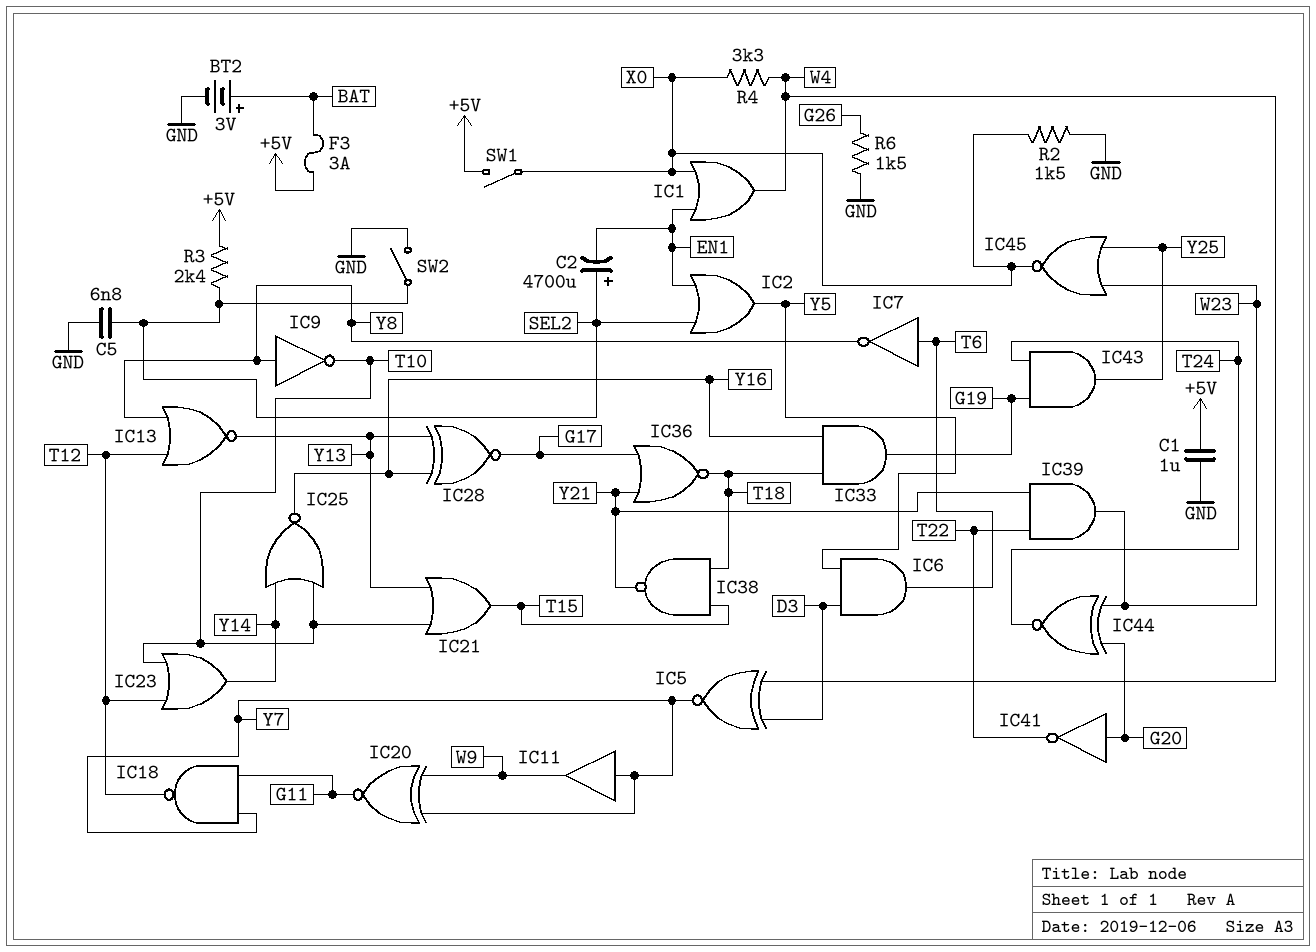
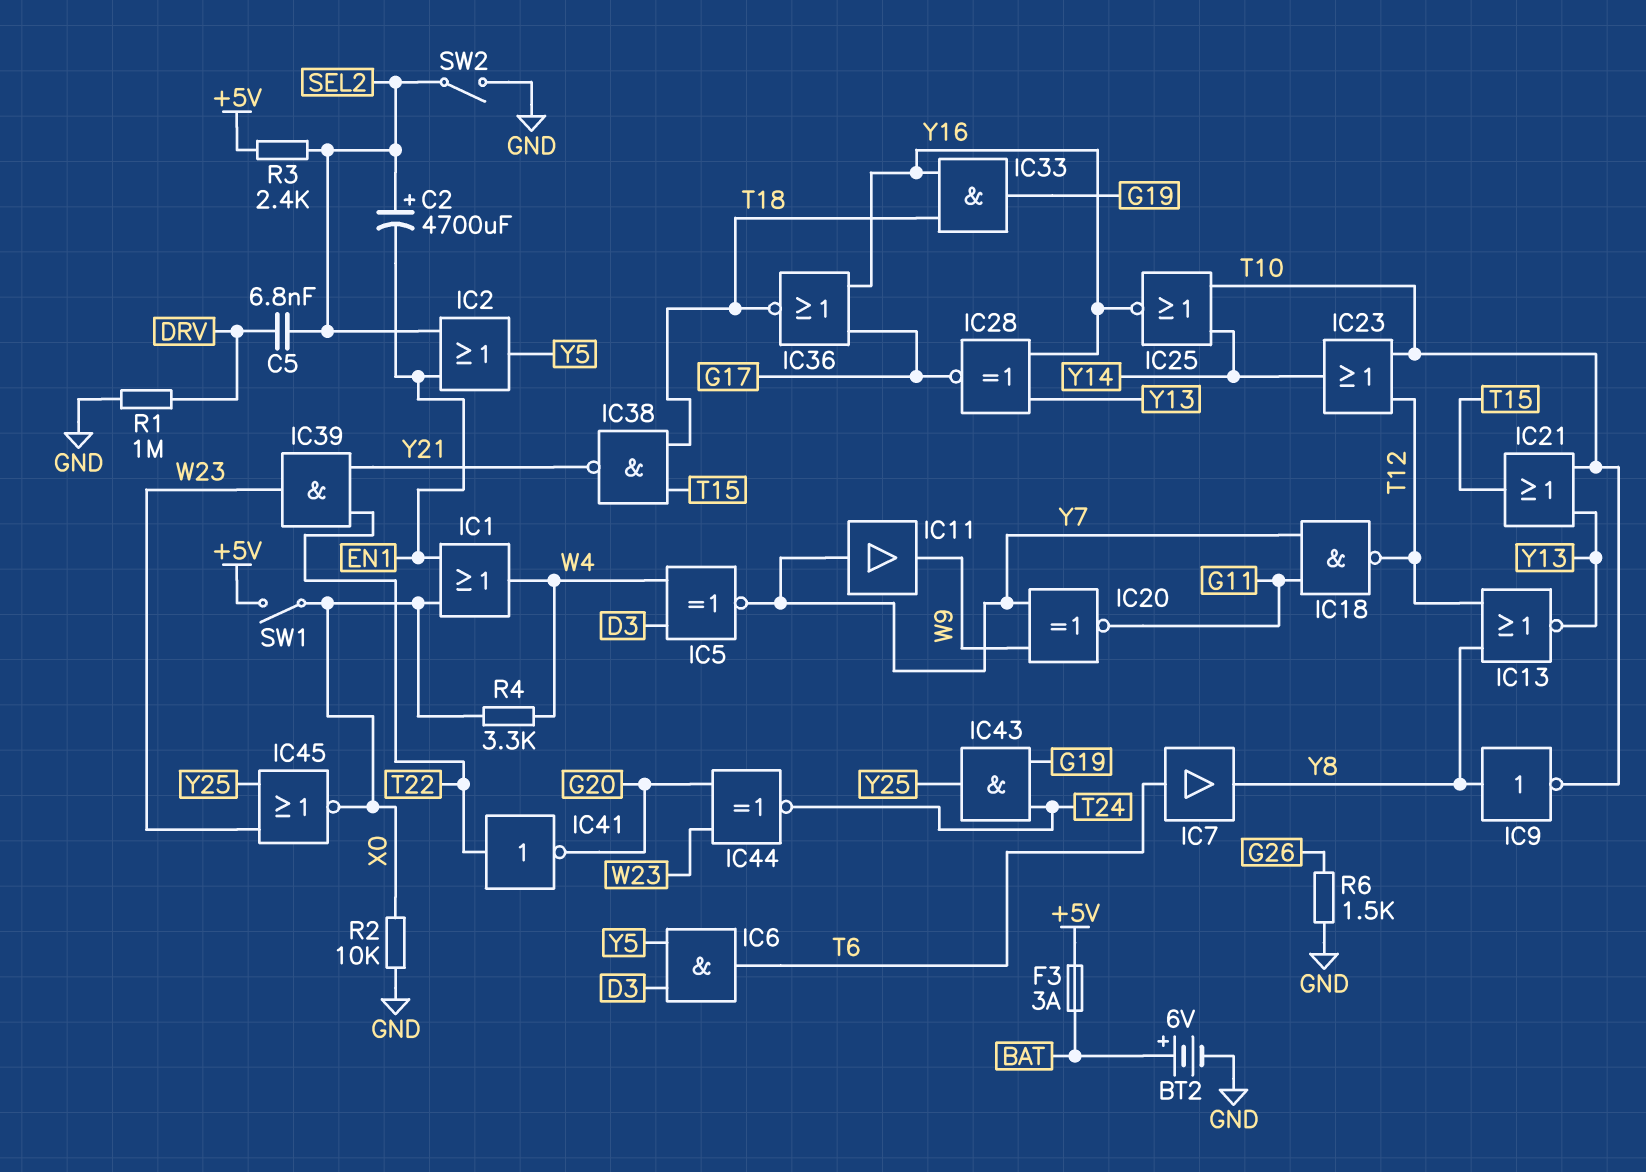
BT2: 3V (plus BAT, minus GND) -> 6V (plus BAT, minus GND)
C1: 1uF (+5V, GND) -> none
C5: 6.8nF (GND, SEL2) -> 6.8nF (DRV, SEL2)
IC7: NOT (in T6, out Y8) -> buffer (in T6, out Y8)
IC36: NOR (in G17, in Y21, out T18) -> NOR (in G17, in Y16, out T18)
IC41: NOT (in G20, out T22) -> NOT (in T22, out G20)
R1: none -> 1M (DRV, GND)
R2: 1.5k (GND, X0) -> 10k (GND, X0)

